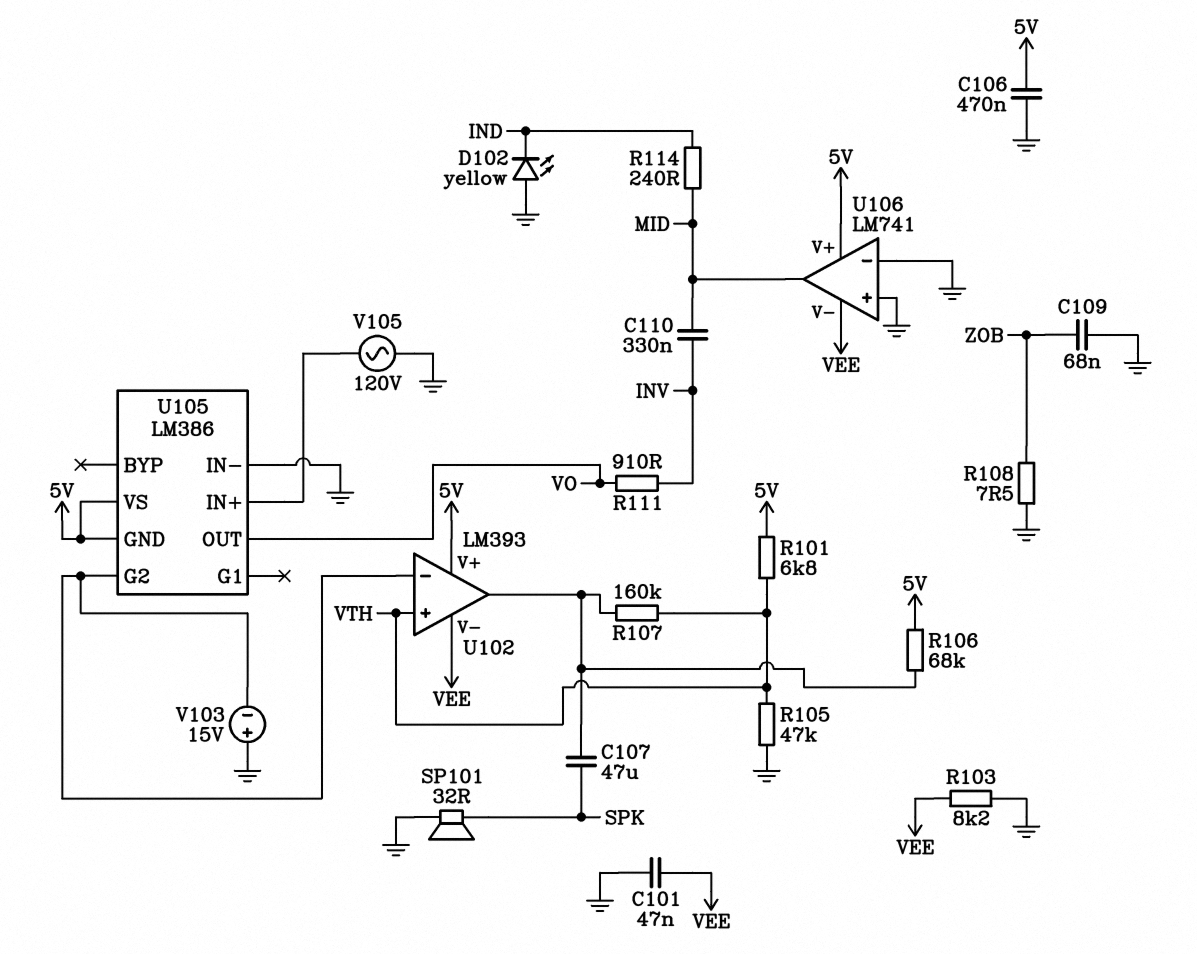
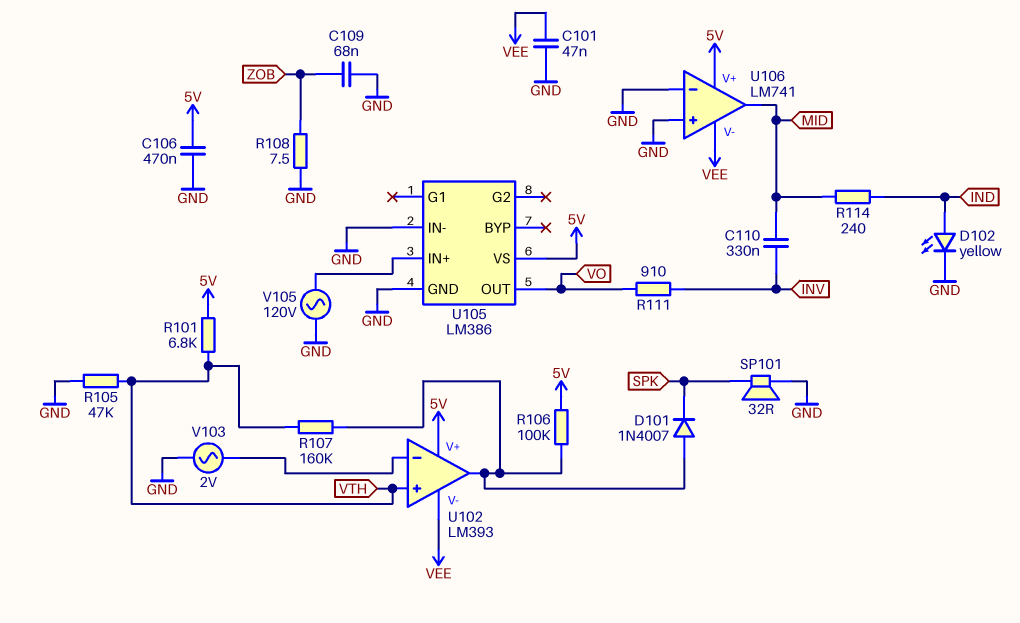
C107: 47uF (SPK, U102/out) -> none
D101: none -> diode 1N4007 (A U102/out, K SPK)
D102: LED yellow (A GND, K IND) -> LED yellow (A IND, K GND)
R103: 8.2k (GND, VEE) -> none
R106: 68k (5V, U102/out) -> 100k (5V, U102/out)
U105 pin G2: U102/in- -> none
U105 pin GND: 5V -> GND
V103: 15V (plus GND, minus U102/in-) -> AC 2V (GND, U102/in-)

